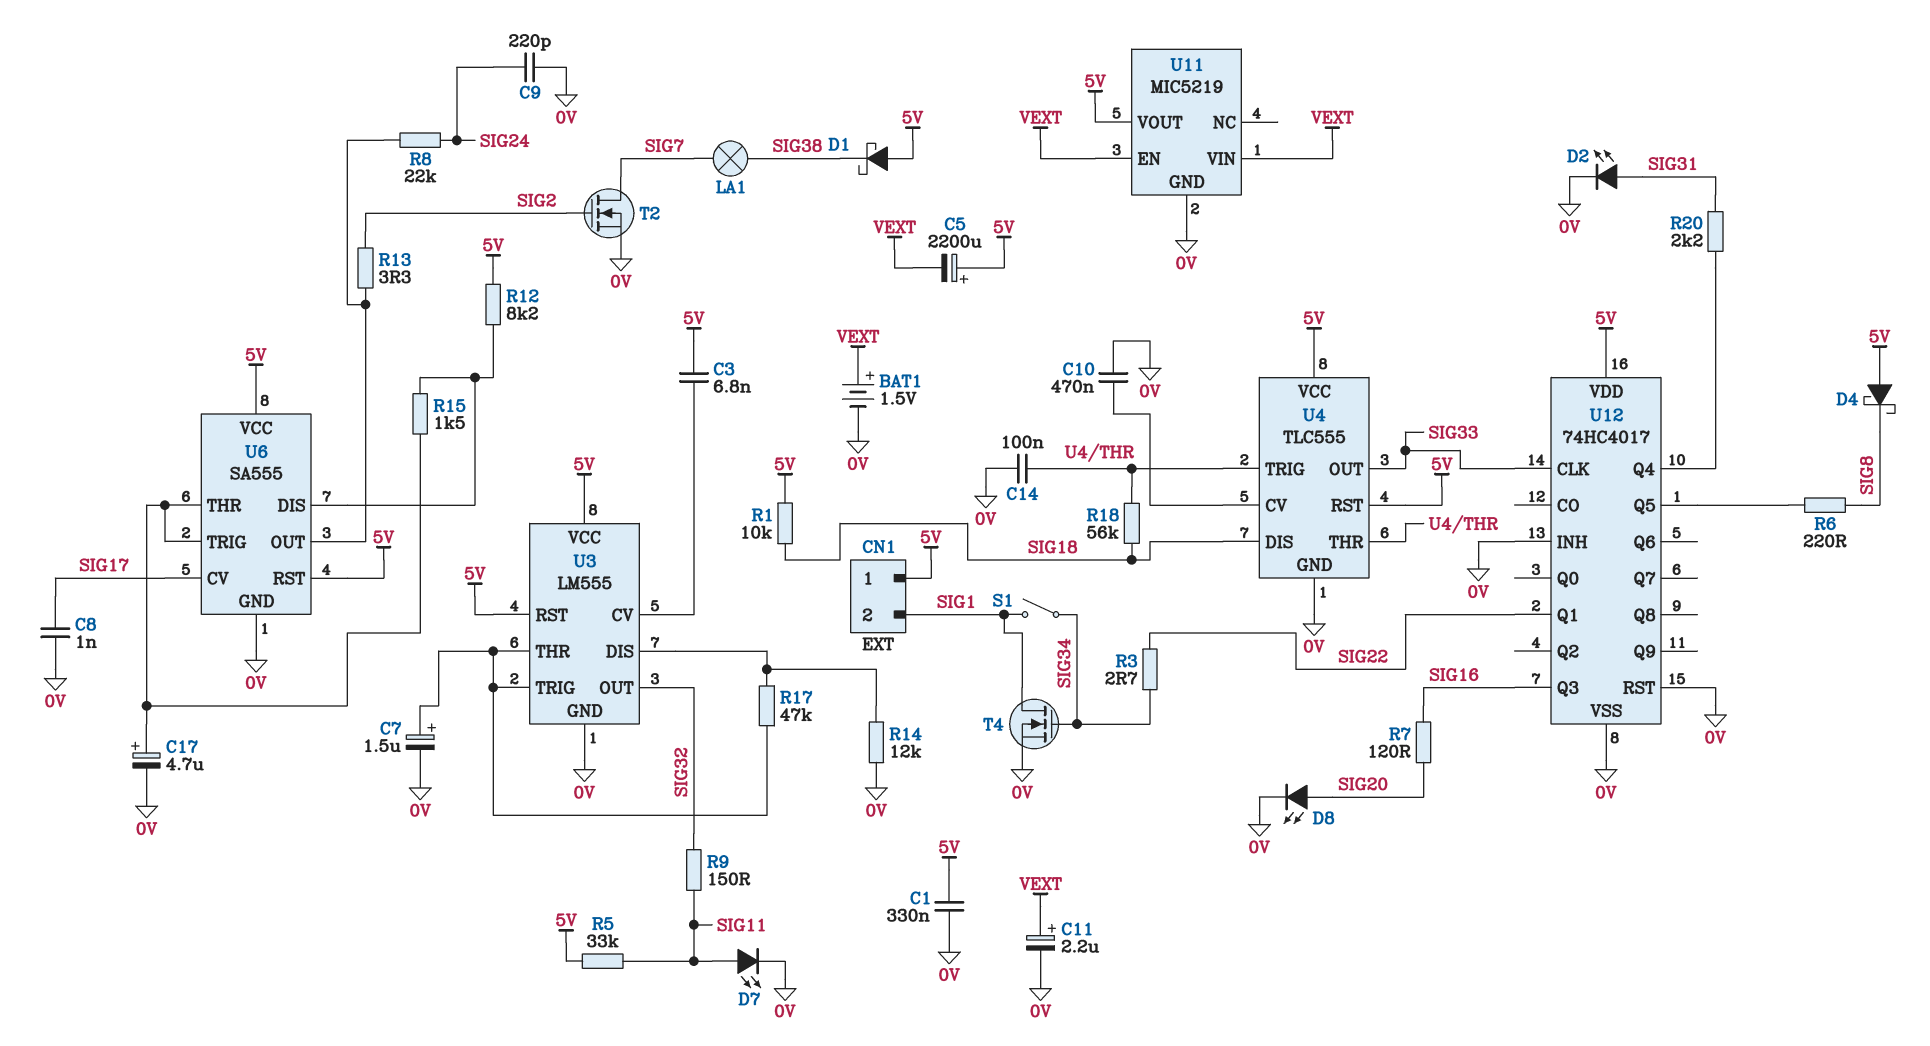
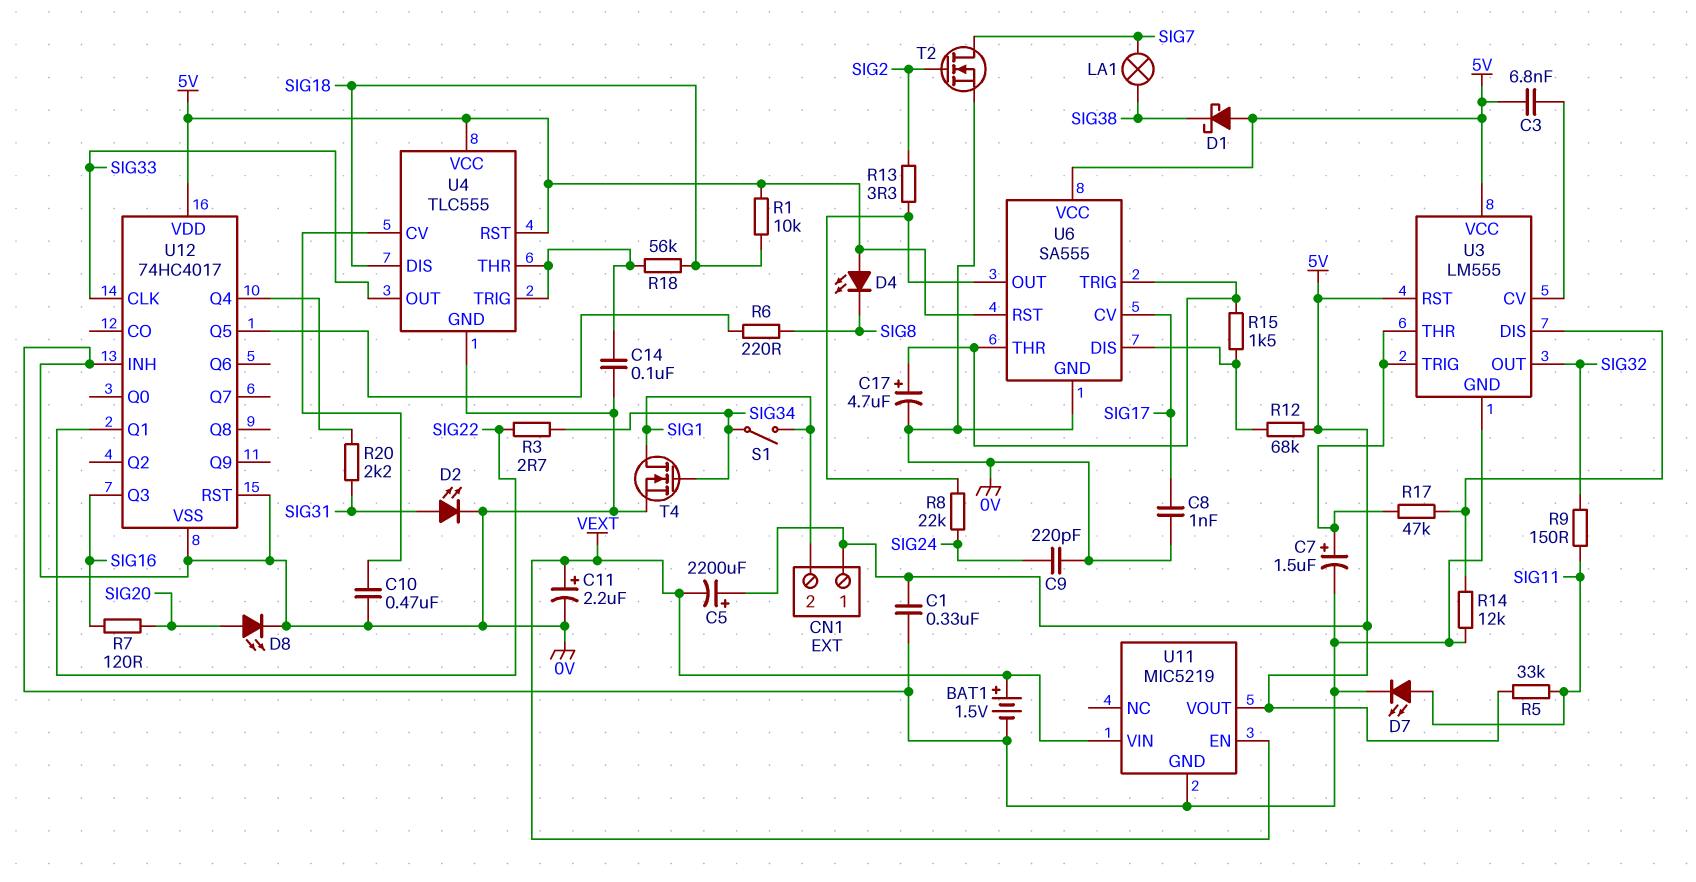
D4: schottky (A 5V, K SIG8) -> LED (A 5V, K SIG8)
R12: 8.2k (5V, U6/DIS) -> 68k (5V, U6/DIS)

